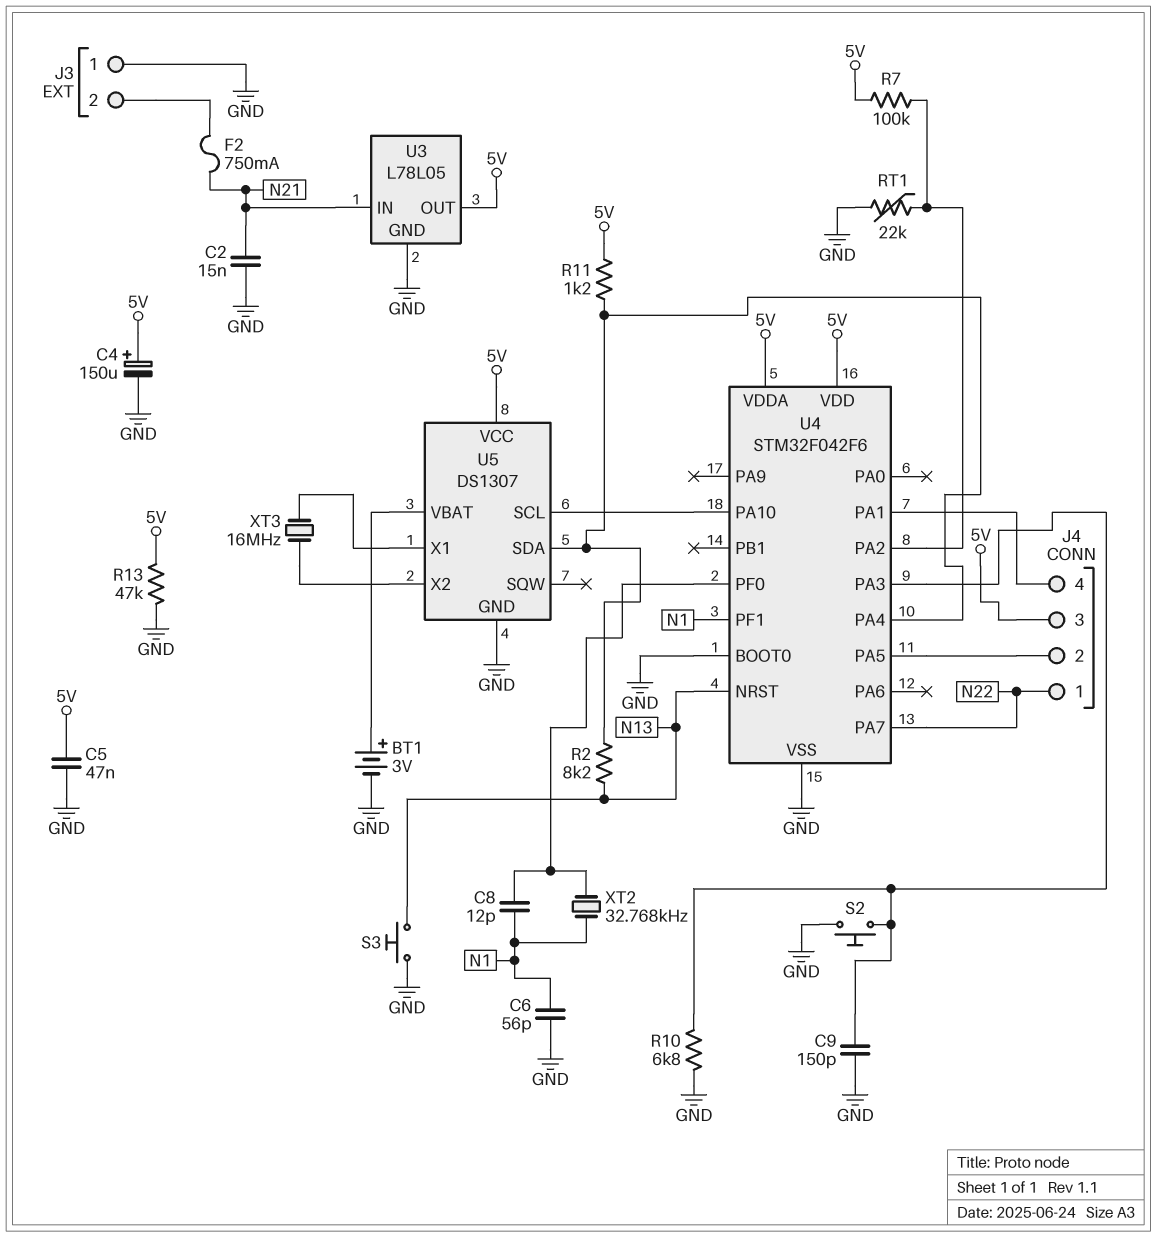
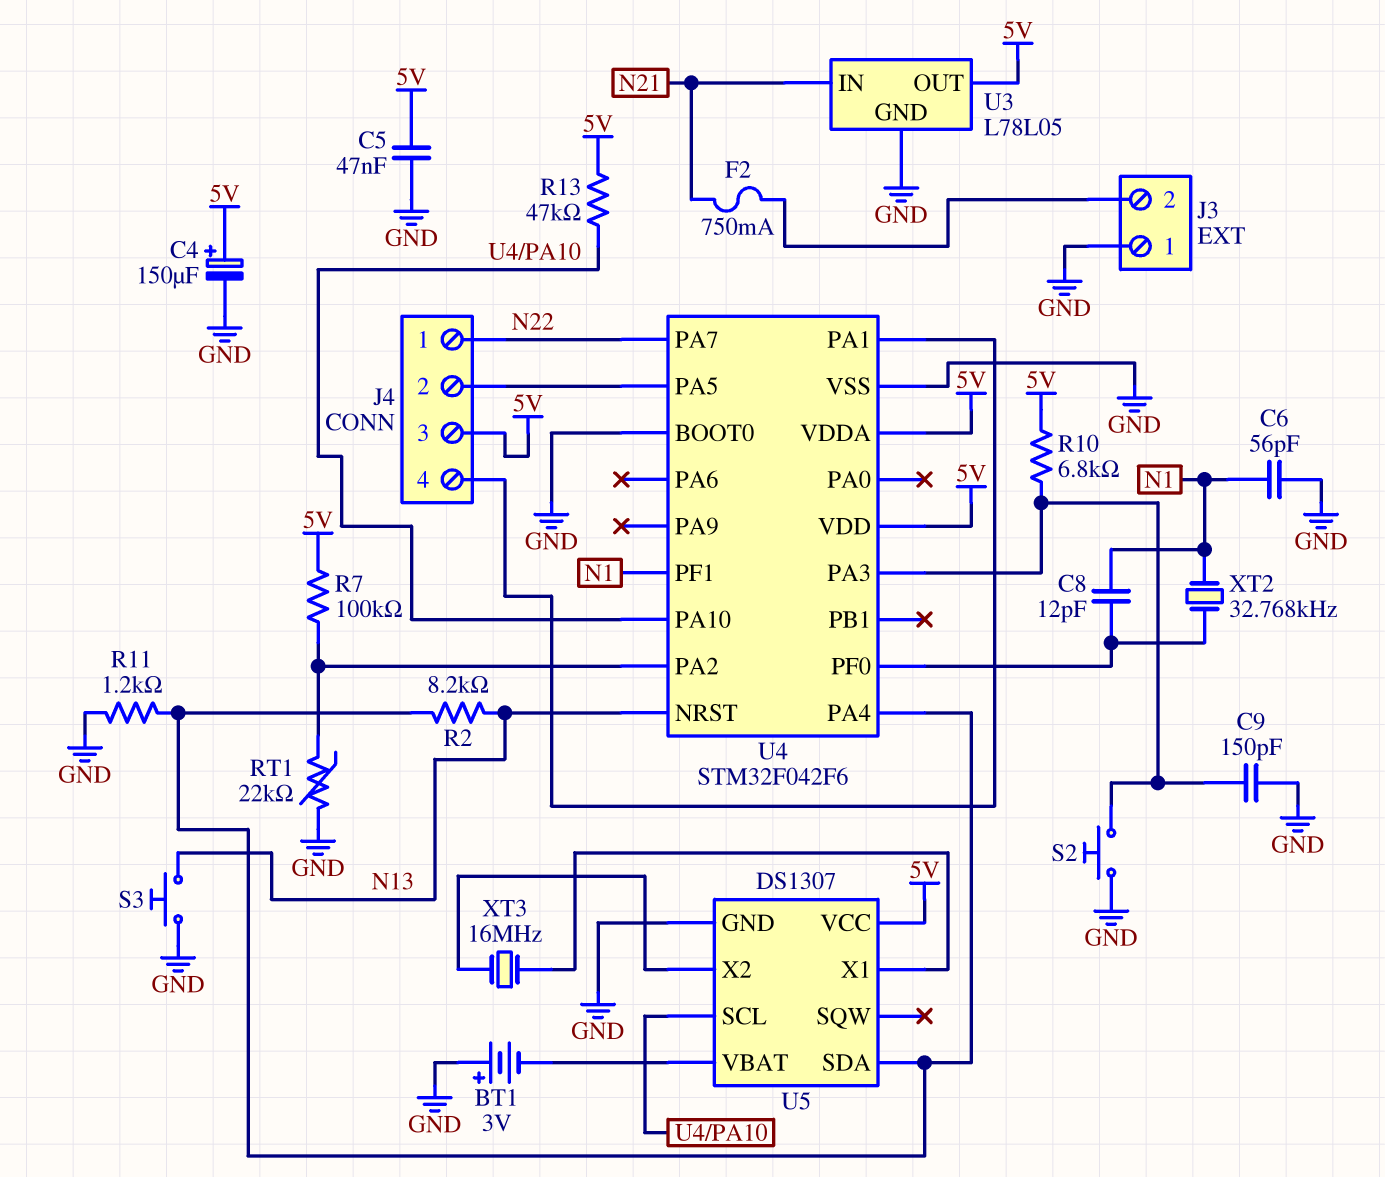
BT1: 3V (plus U5/VBAT, minus GND) -> 3V (plus GND, minus U5/VBAT)
C2: 15nF (GND, N21) -> none
R10: 6.8k (GND, U4/PA3) -> 6.8k (5V, U4/PA3)
R11: 1.2k (5V, U4/PA4) -> 1.2k (GND, U4/PA4)
R13: 47k (5V, GND) -> 47k (5V, U4/PA10)

